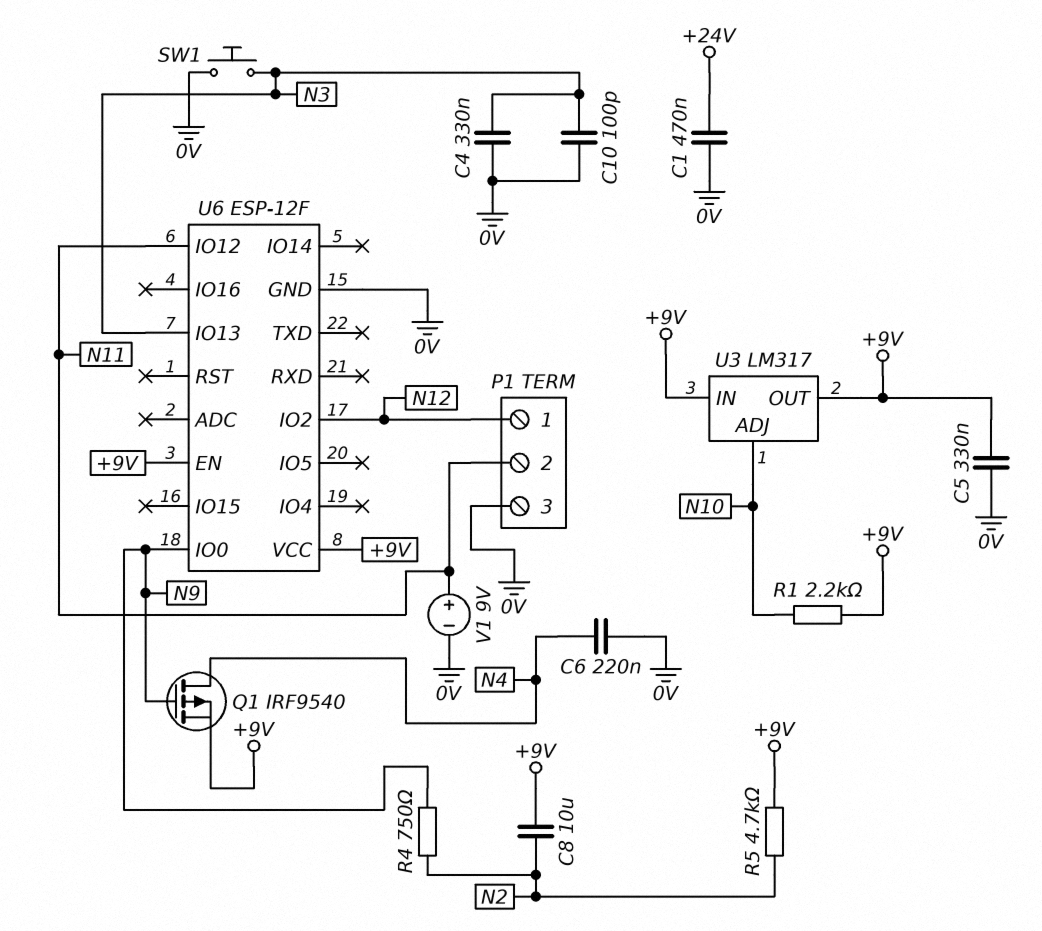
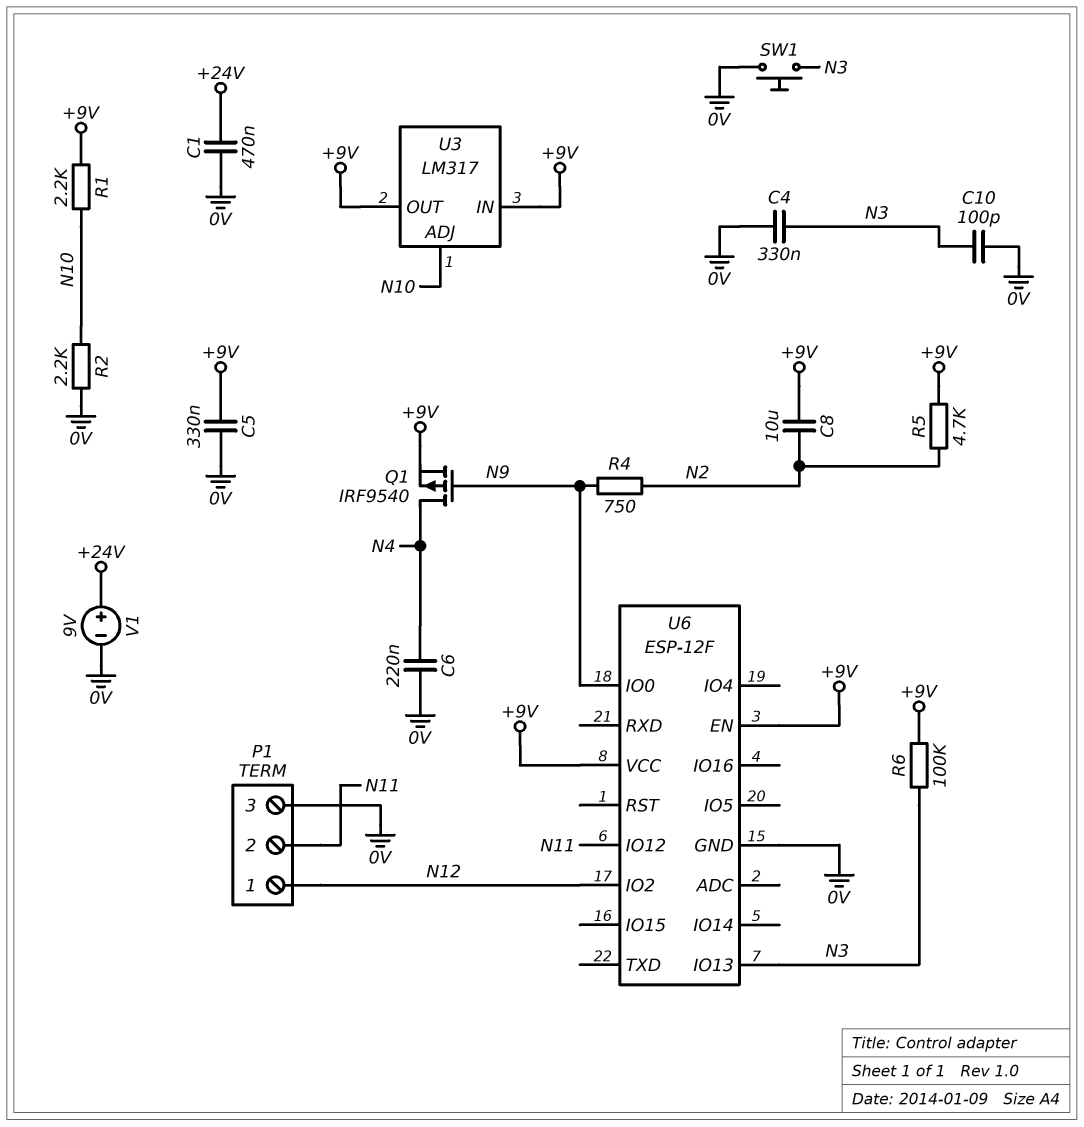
R2: none -> 2.2k (0V, N10)
R6: none -> 100k (+9V, N3)
V1: 9V (plus N11, minus 0V) -> 9V (plus +24V, minus 0V)

